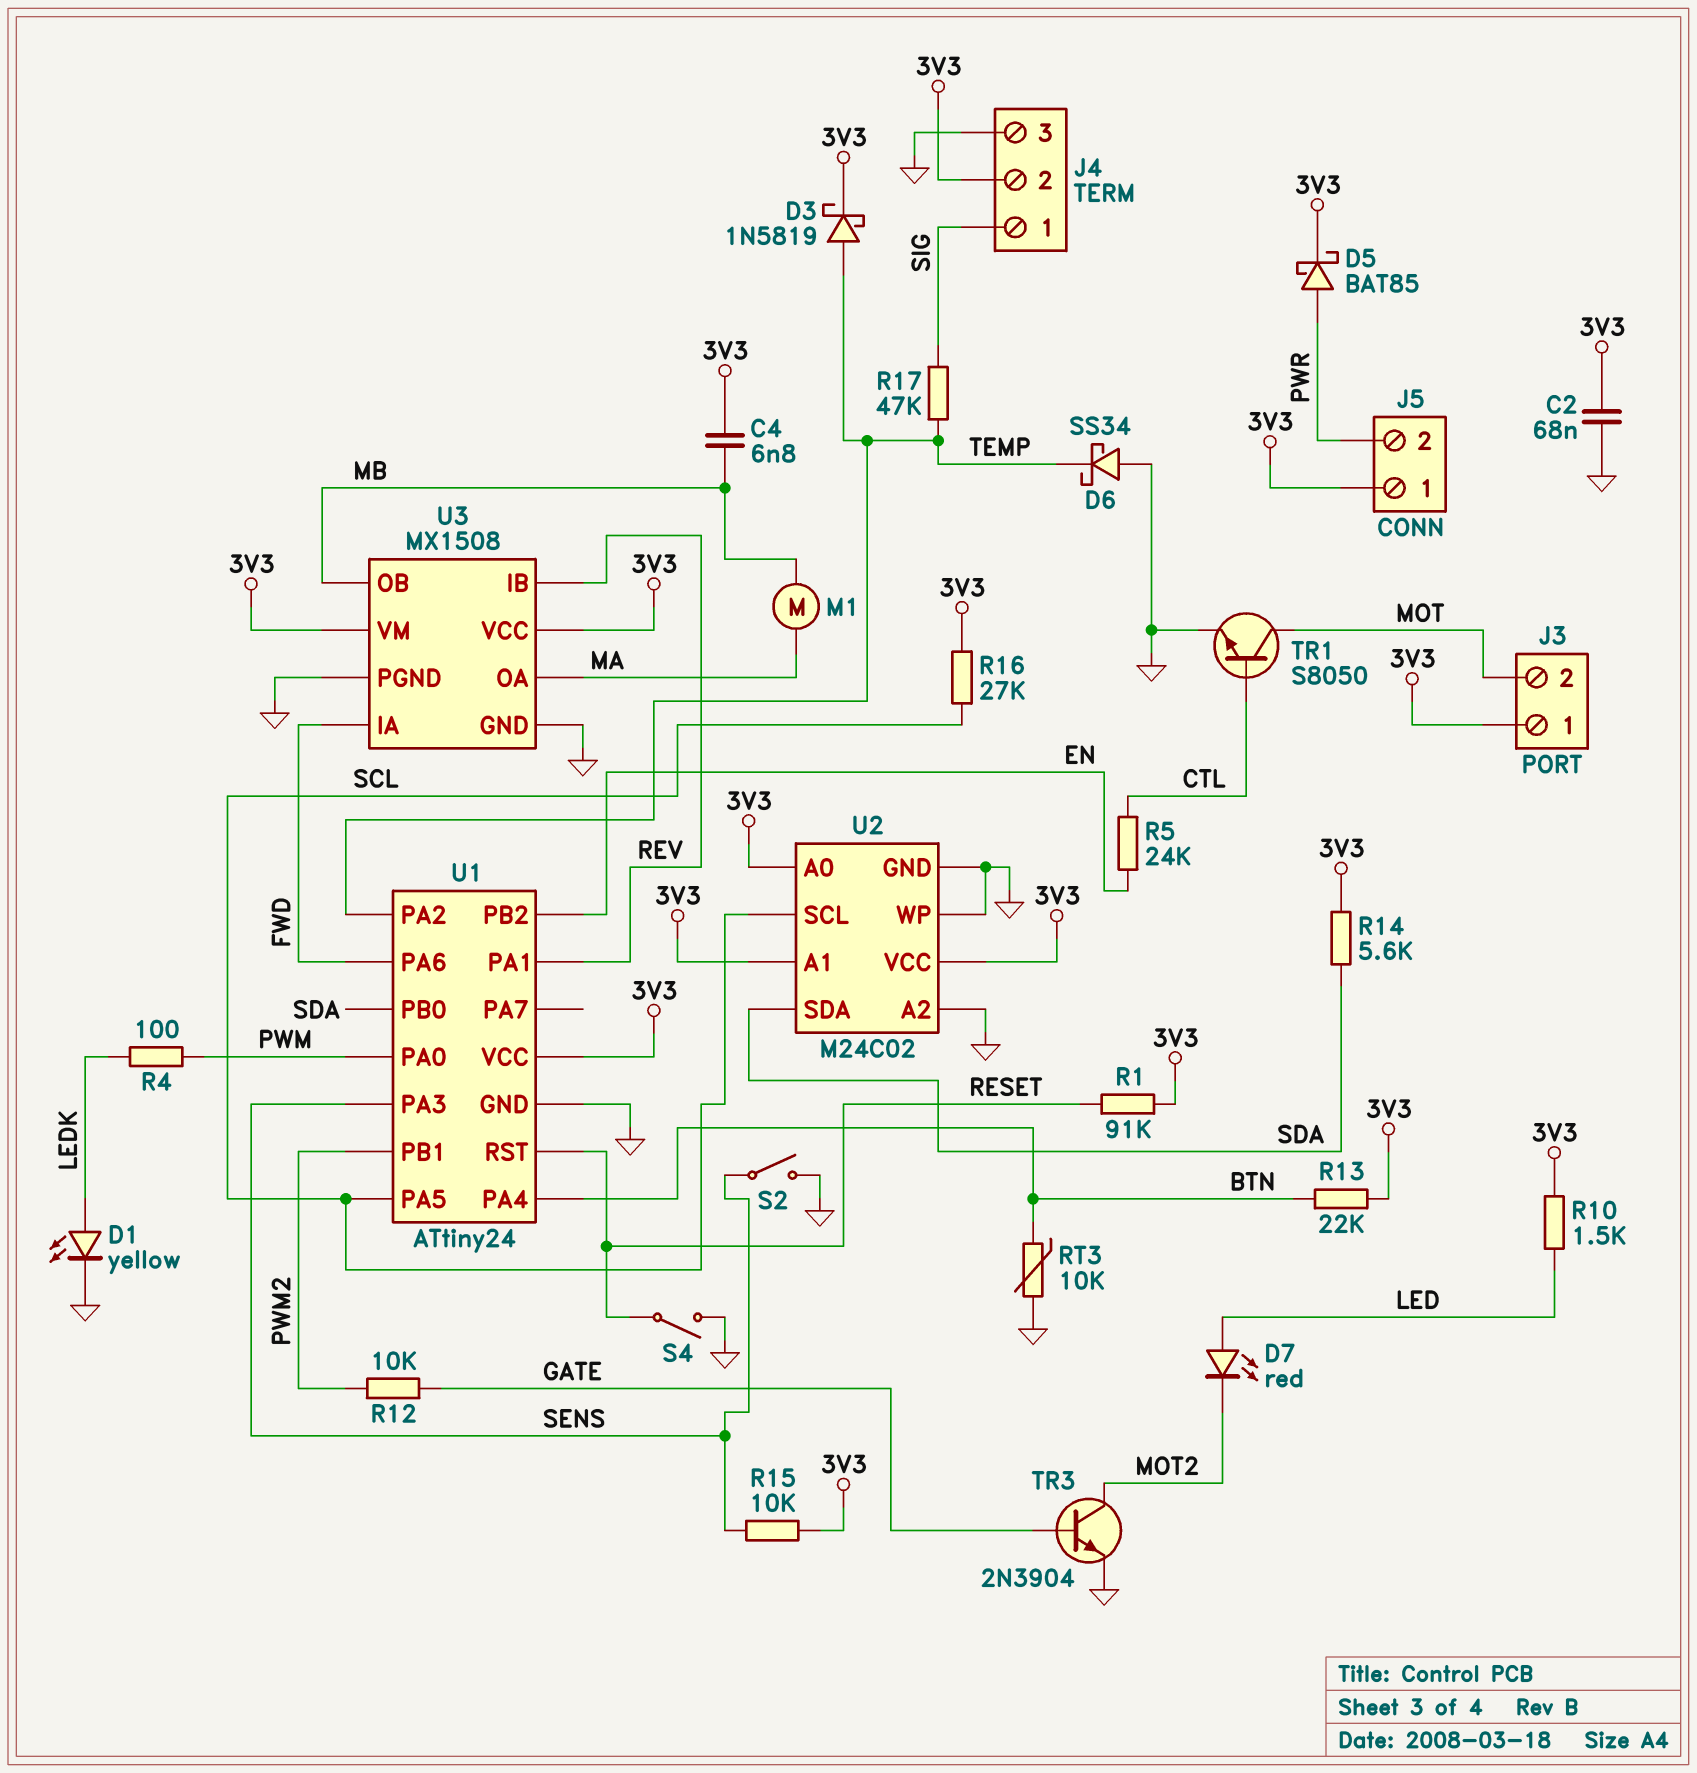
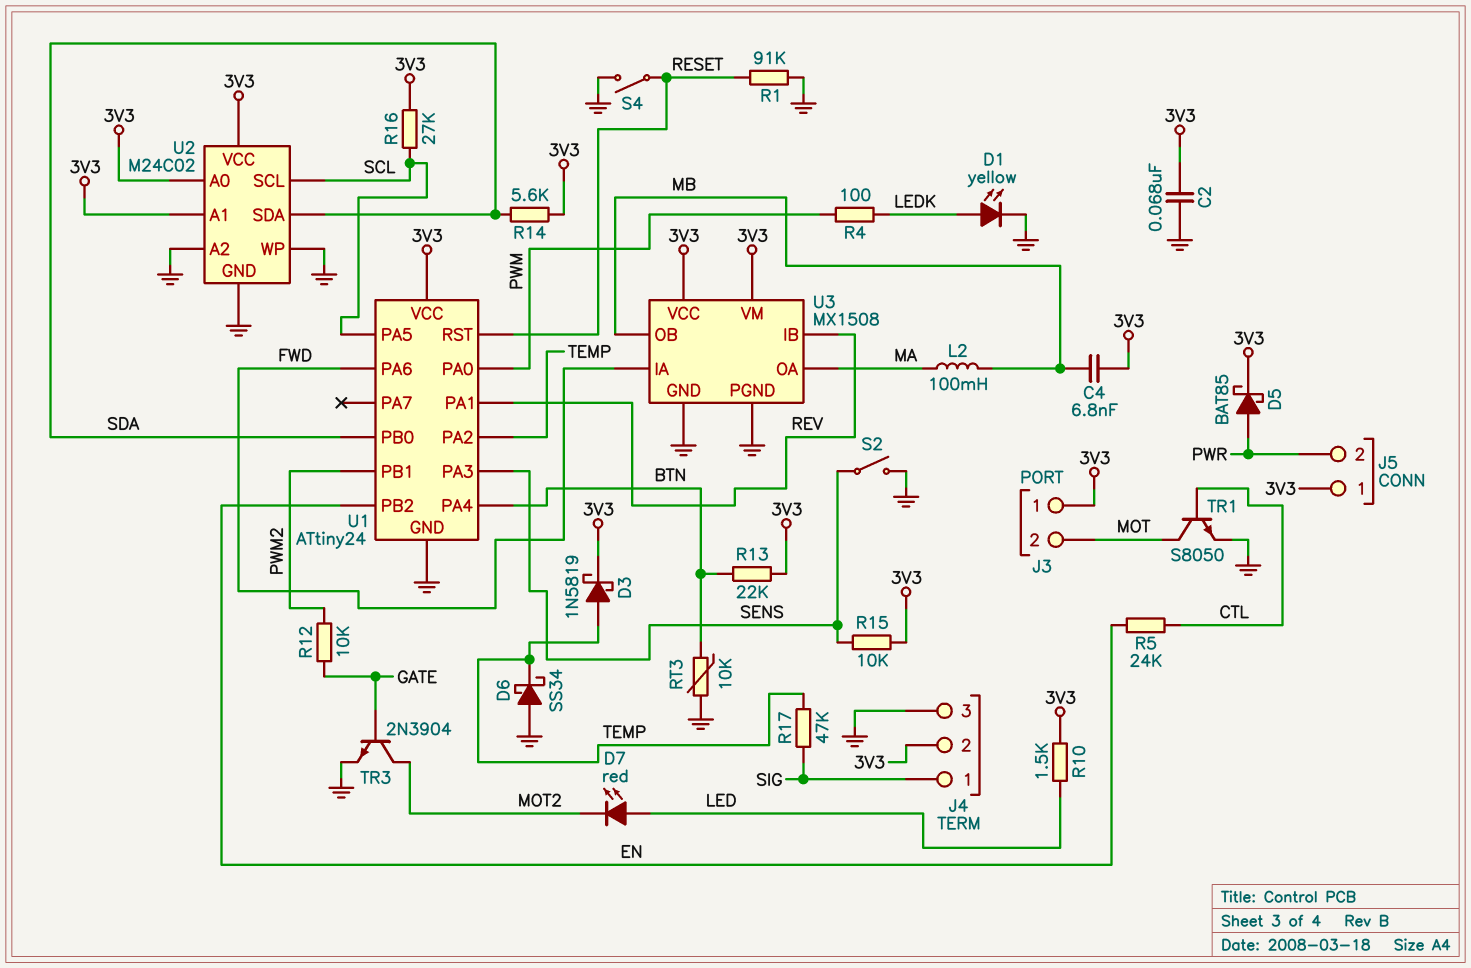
L2: none -> 100mH (MA, MB)
M1: motor (MA, MB) -> none
R1: 91k (3V3, RESET) -> 91k (GND, RESET)

